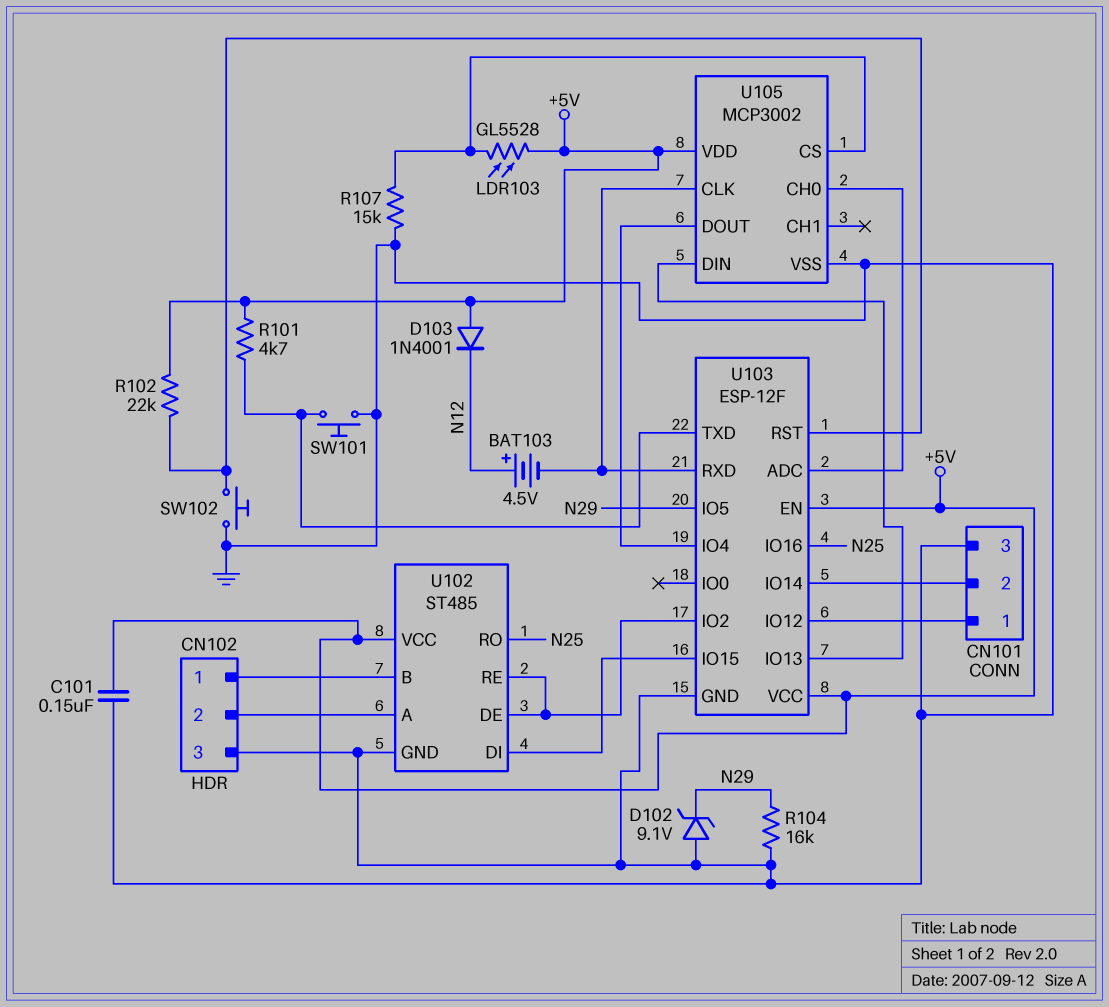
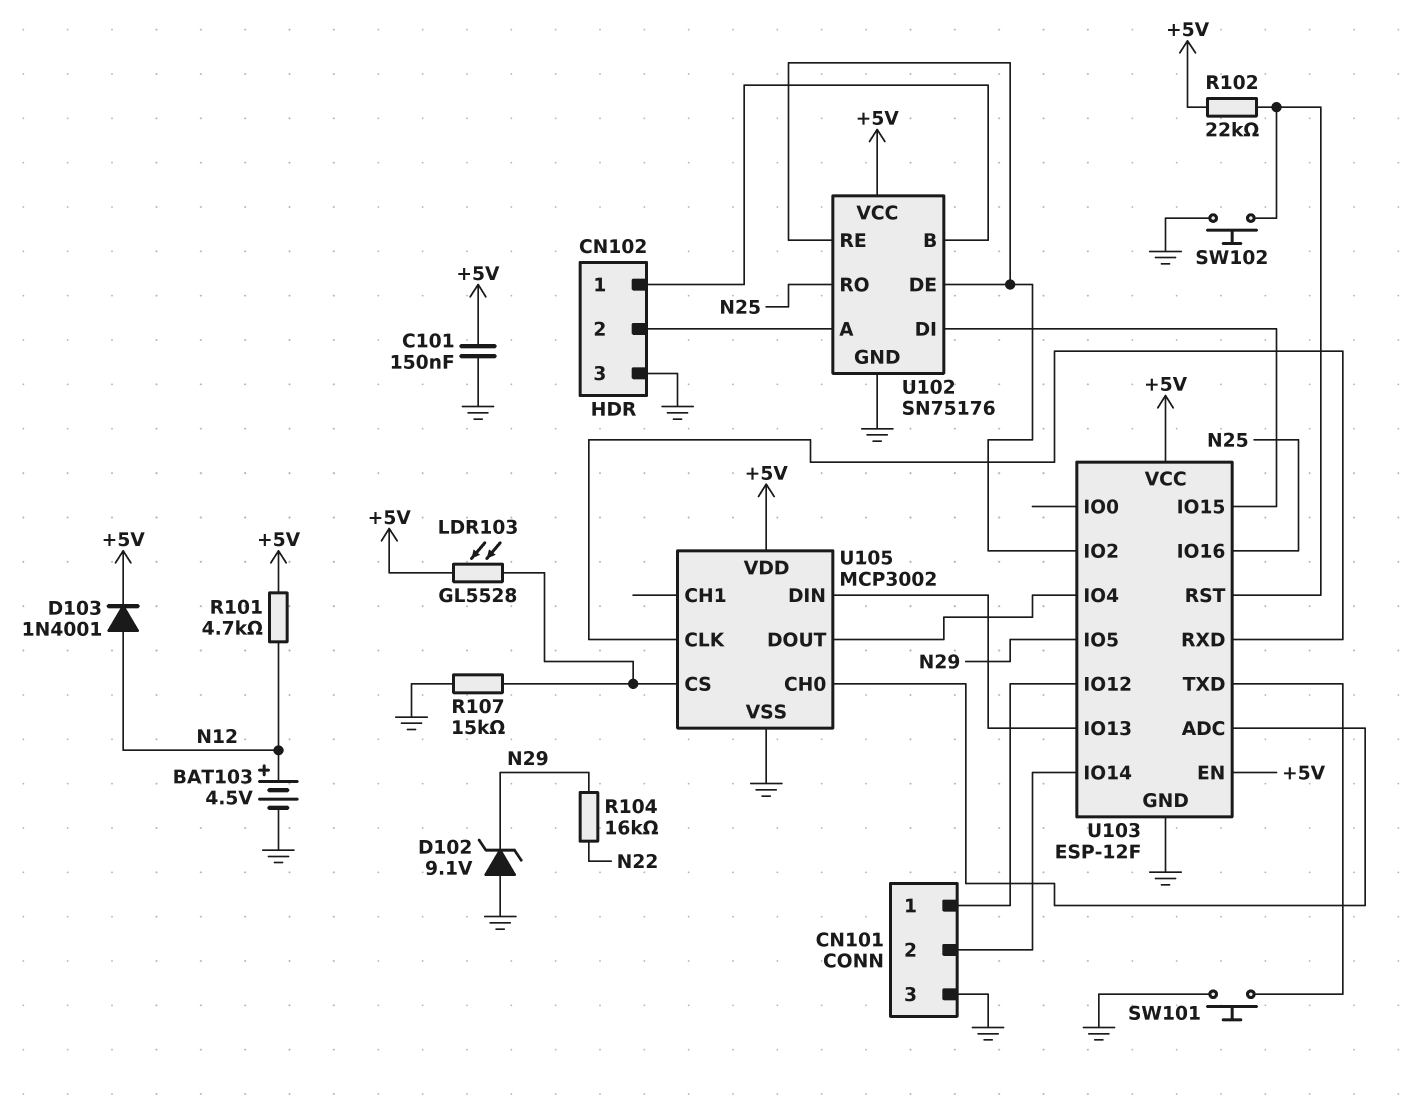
BAT103: 4.5V (plus N12, minus U103/RXD) -> 4.5V (plus N12, minus GND)
D103: diode 1N4001 (A +5V, K N12) -> diode 1N4001 (A N12, K +5V)
R101: 4.7k (+5V, U103/TXD) -> 4.7k (+5V, N12)
R104: 16k (GND, N29) -> 16k (N22, N29)
U102: ST485 -> SN75176

